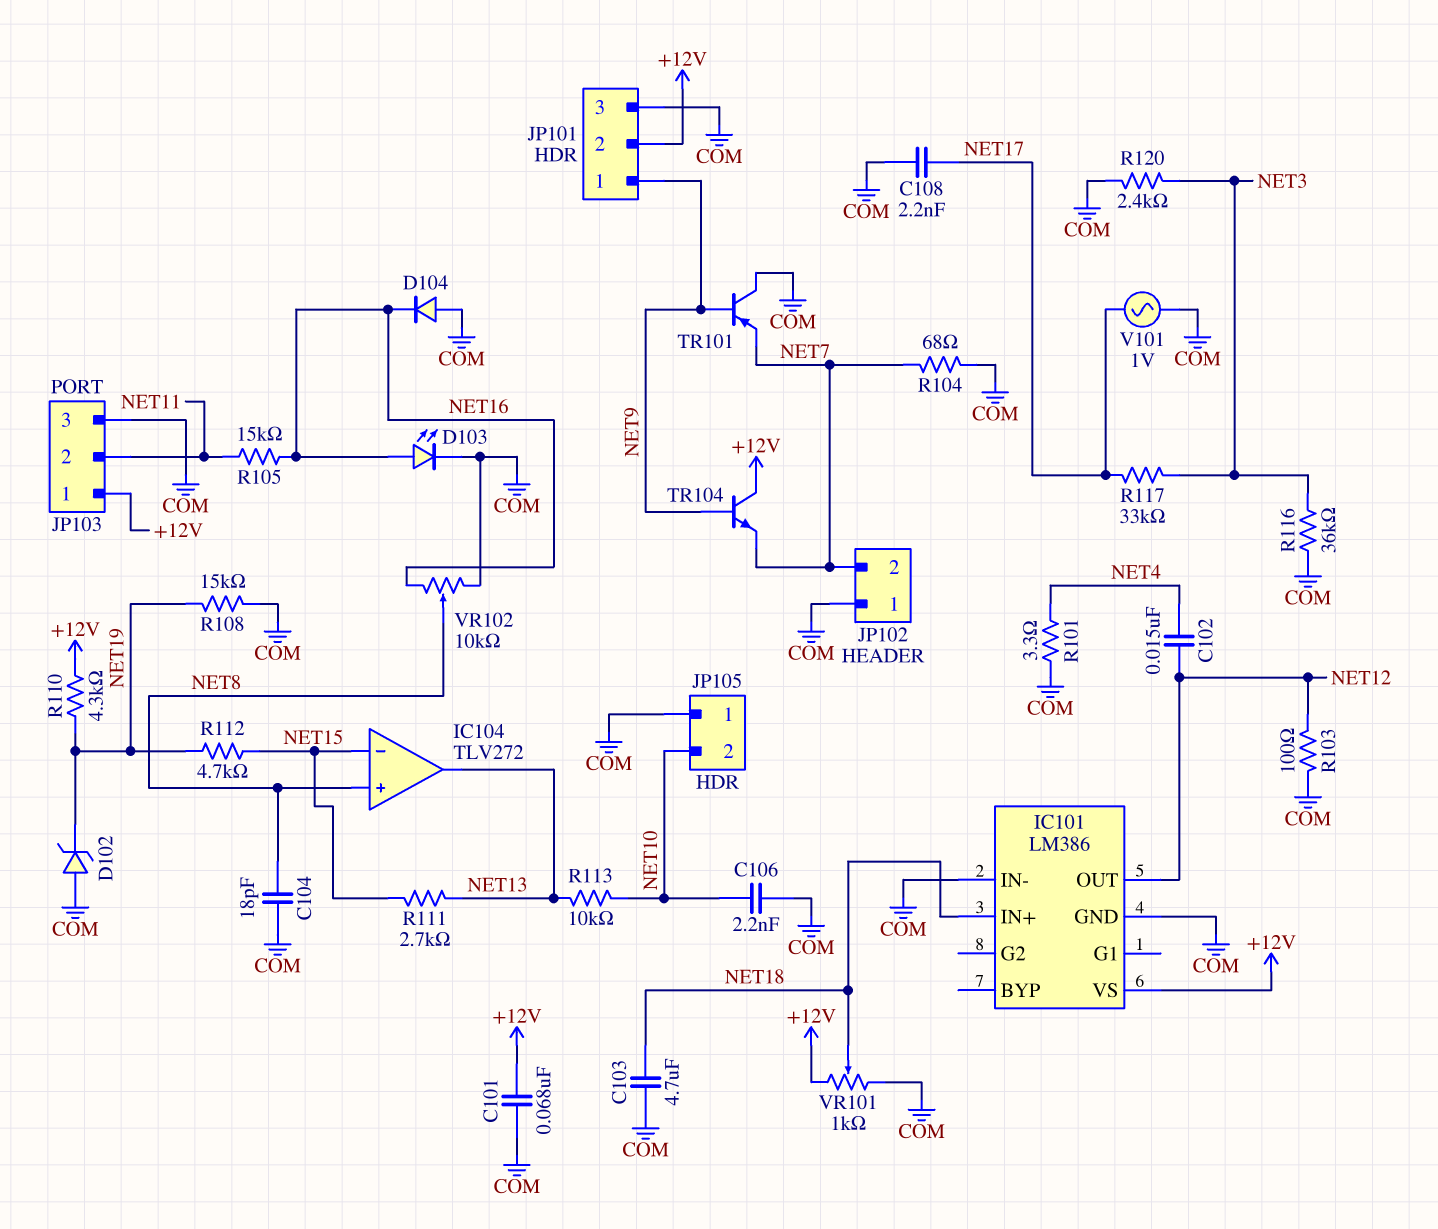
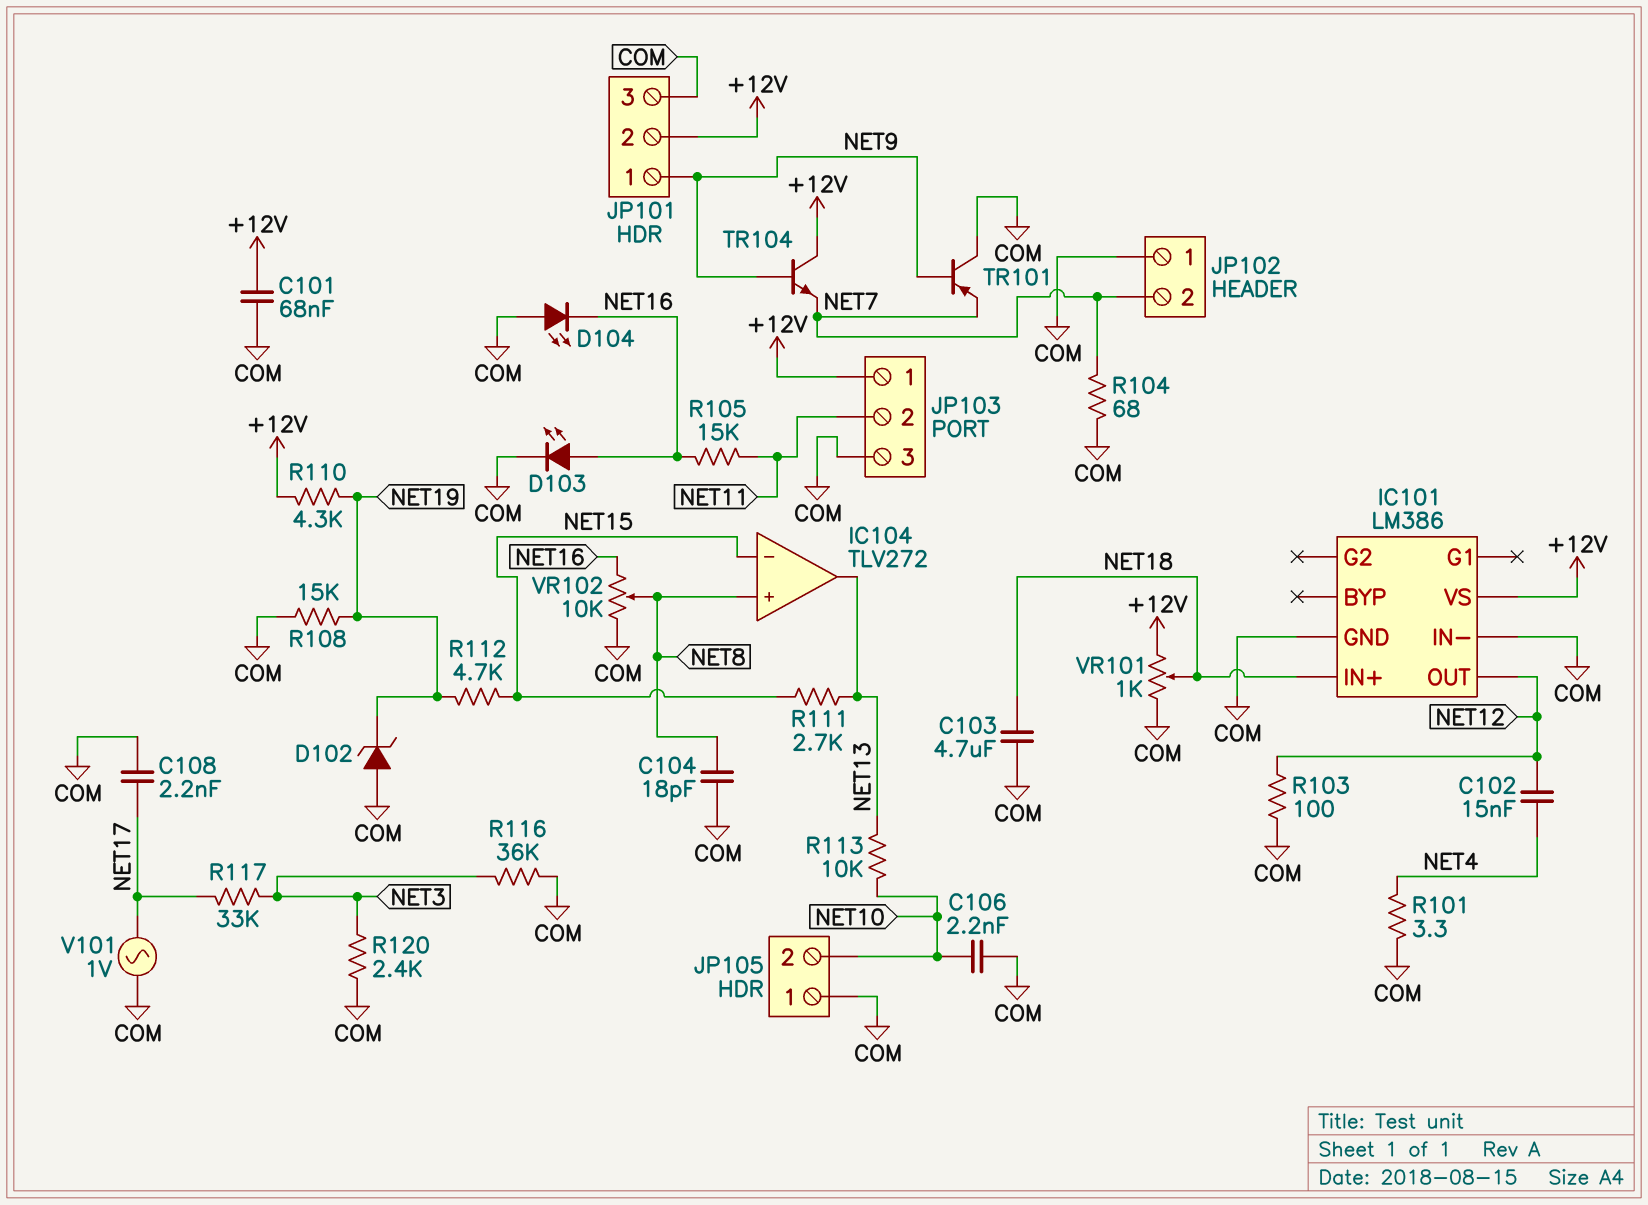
D104: diode (A COM, K NET16) -> LED (A COM, K NET16)

